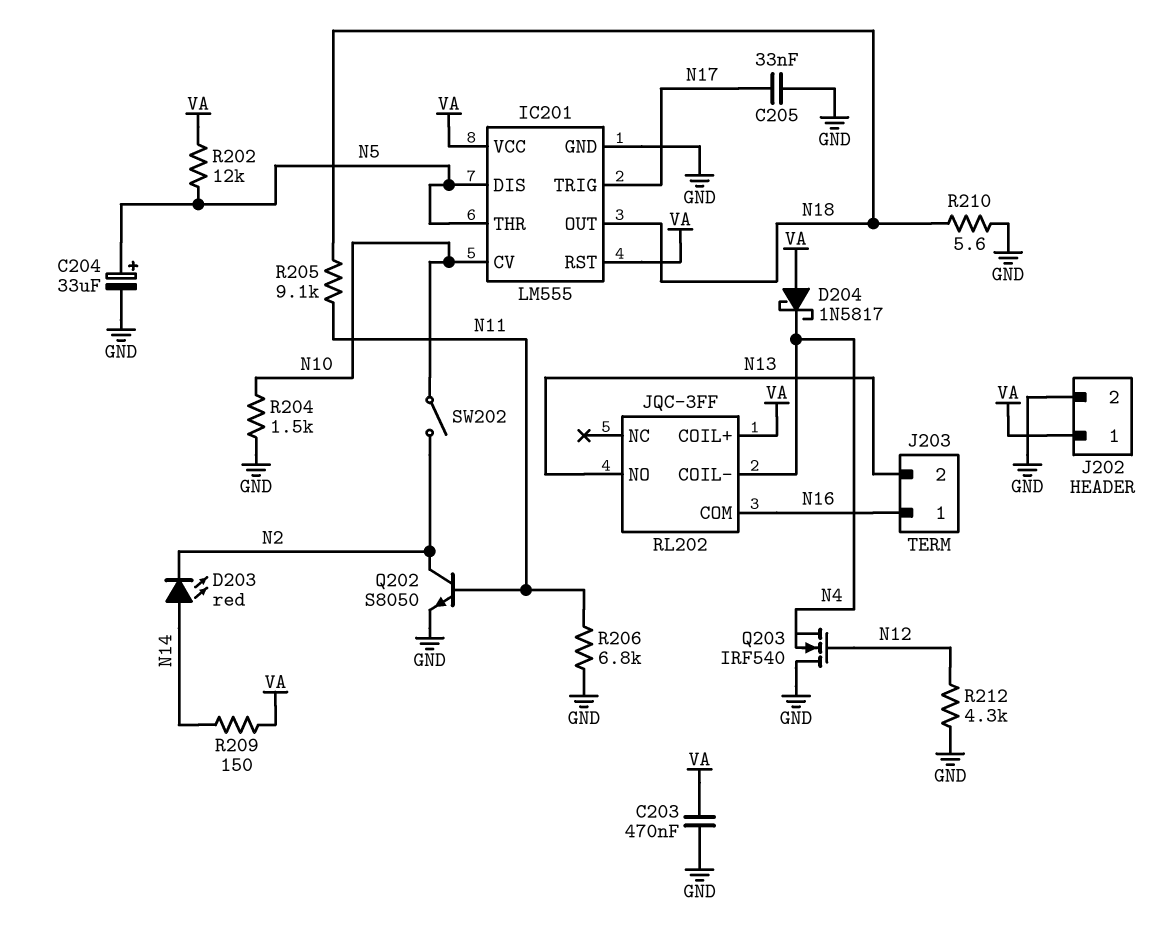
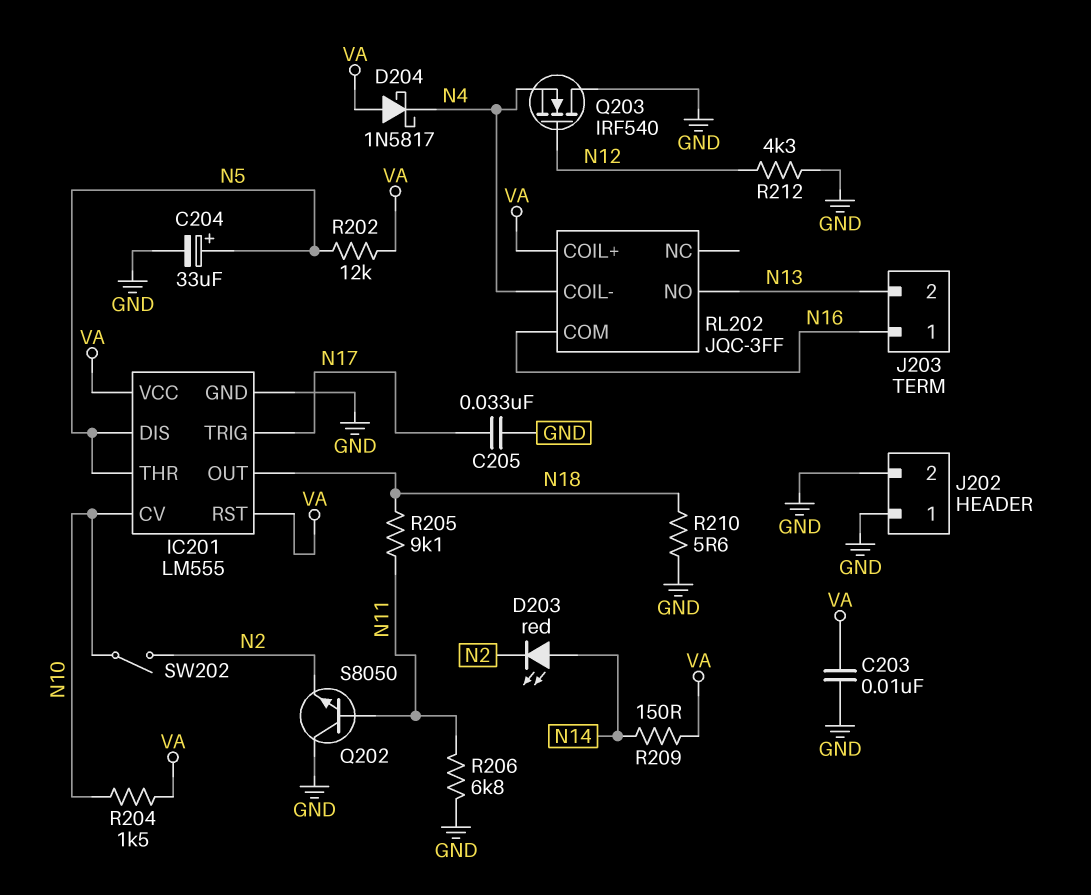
C203: 470nF (GND, VA) -> 10nF (GND, VA)
J202 pin 1: VA -> GND
Q202: NPN S8050 (B N11, C N2, E GND) -> NPN S8050 (B N11, C GND, E N2)
R204: 1.5k (GND, N10) -> 1.5k (N10, VA)

